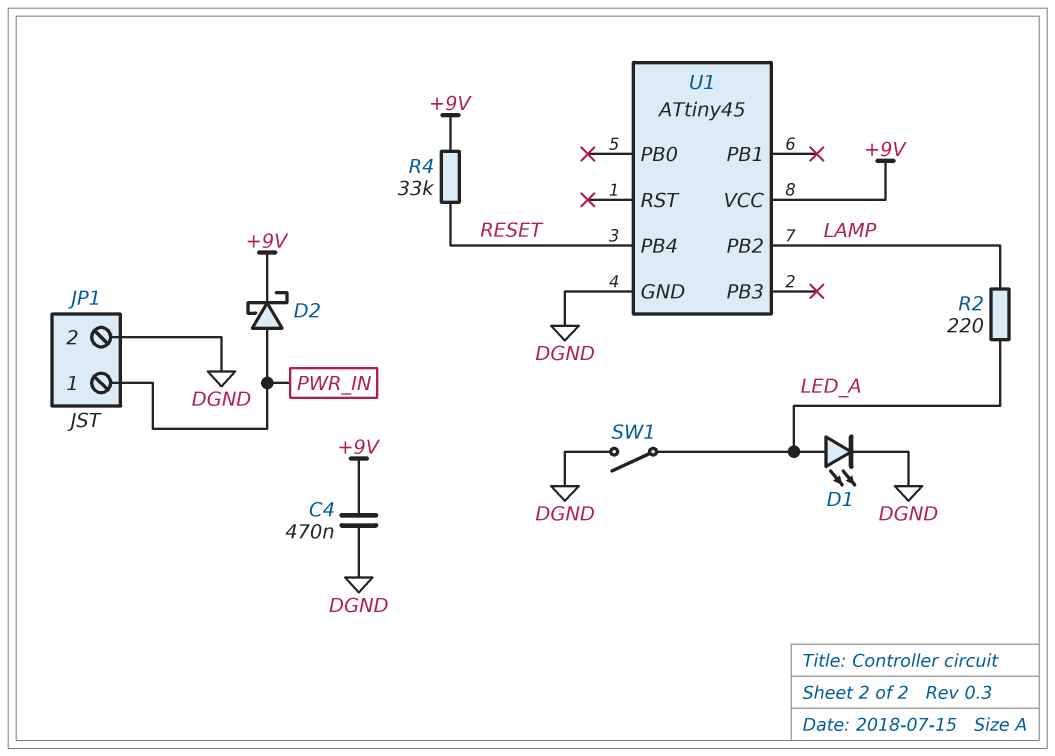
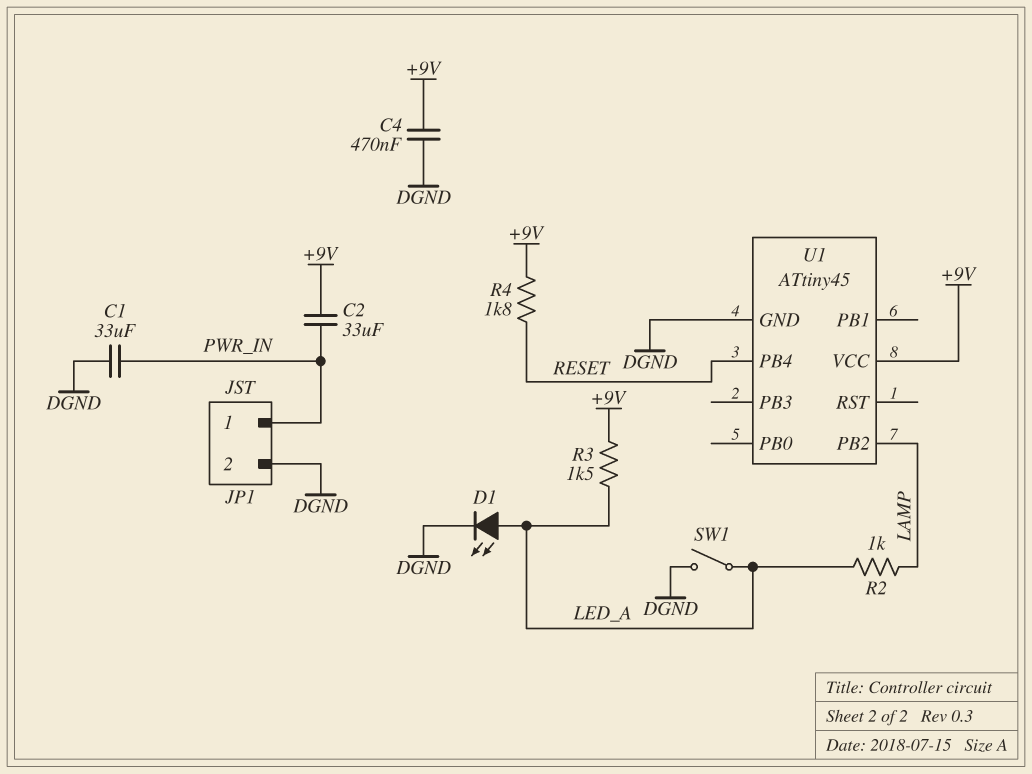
C1: none -> 33uF (DGND, PWR_IN)
C2: none -> 33uF (+9V, PWR_IN)
D2: schottky (A PWR_IN, K +9V) -> none
R2: 220 (LAMP, LED_A) -> 1k (LAMP, LED_A)
R3: none -> 1.5k (+9V, LED_A)
R4: 33k (+9V, RESET) -> 1.8k (+9V, RESET)

